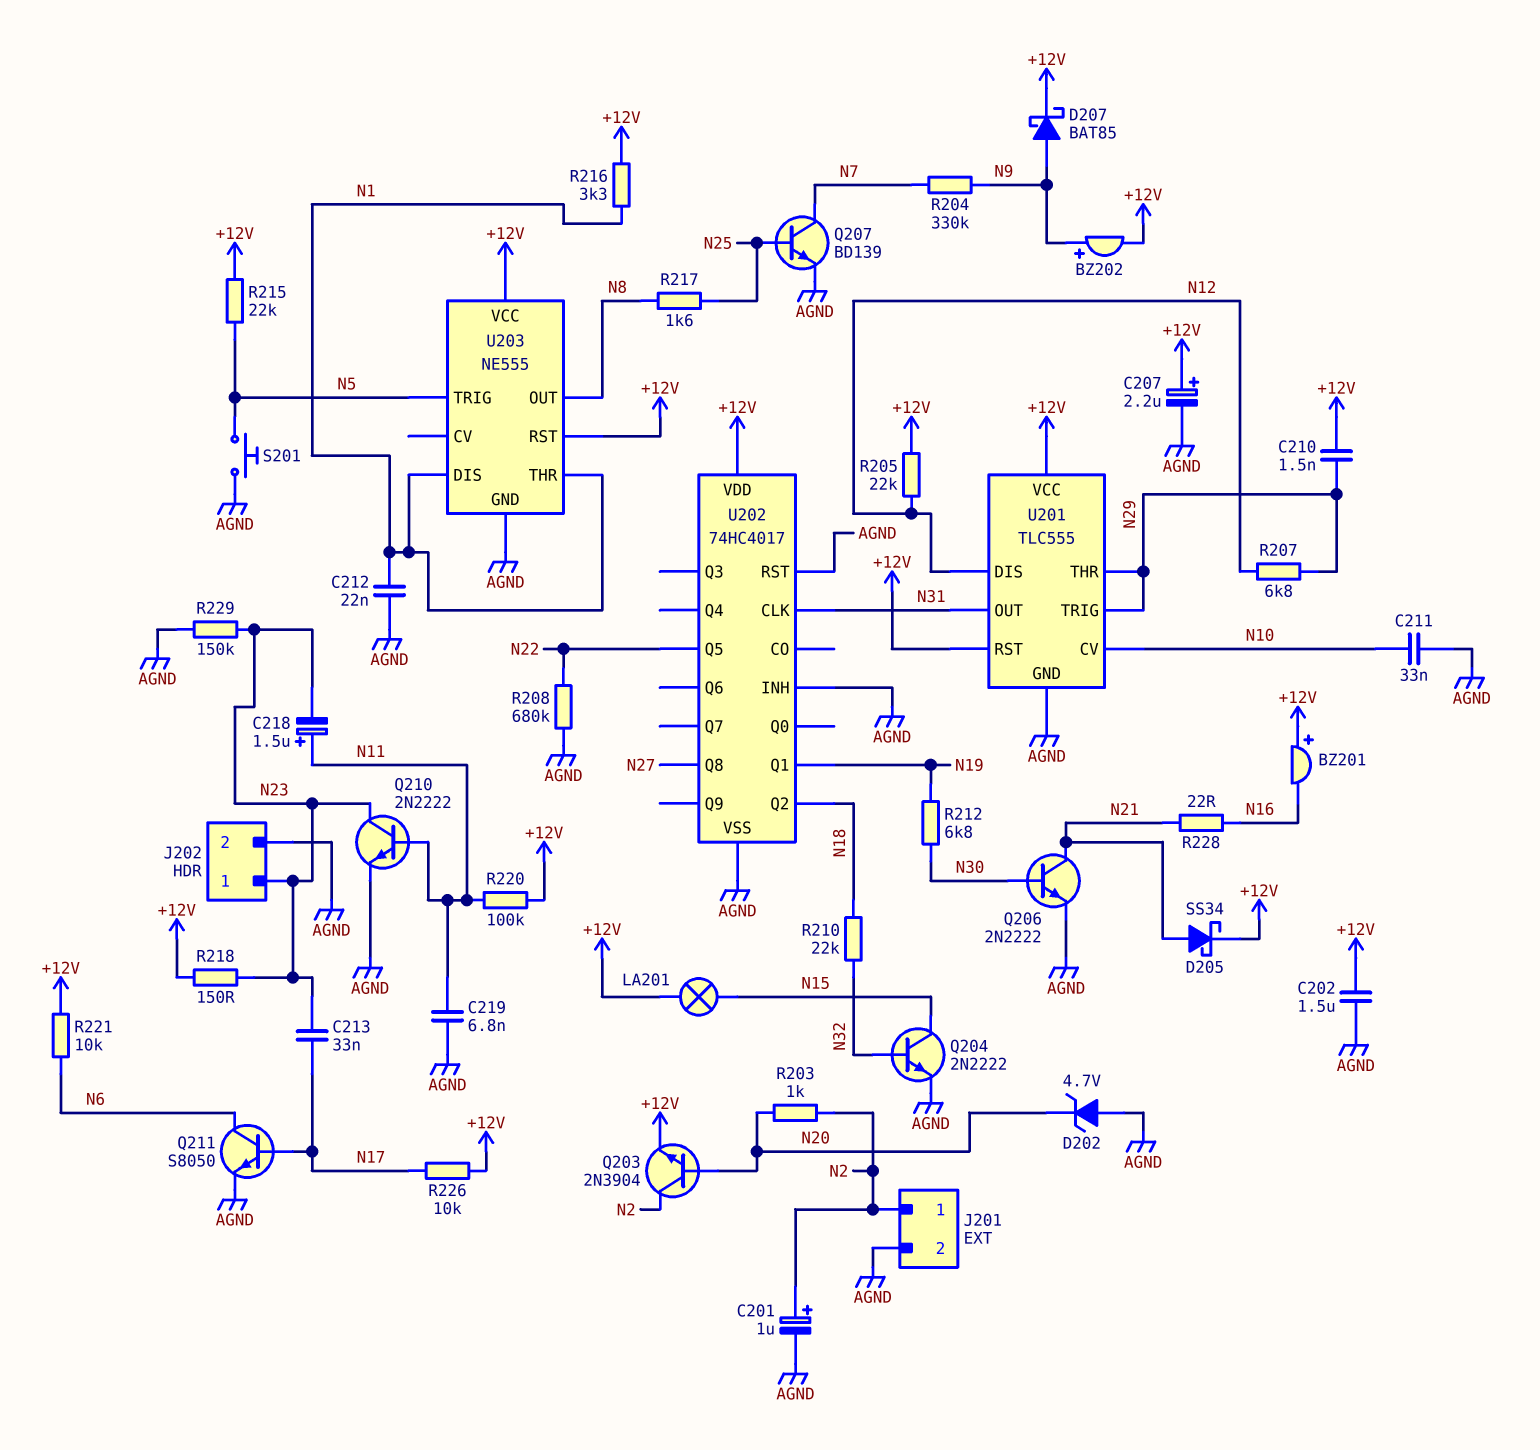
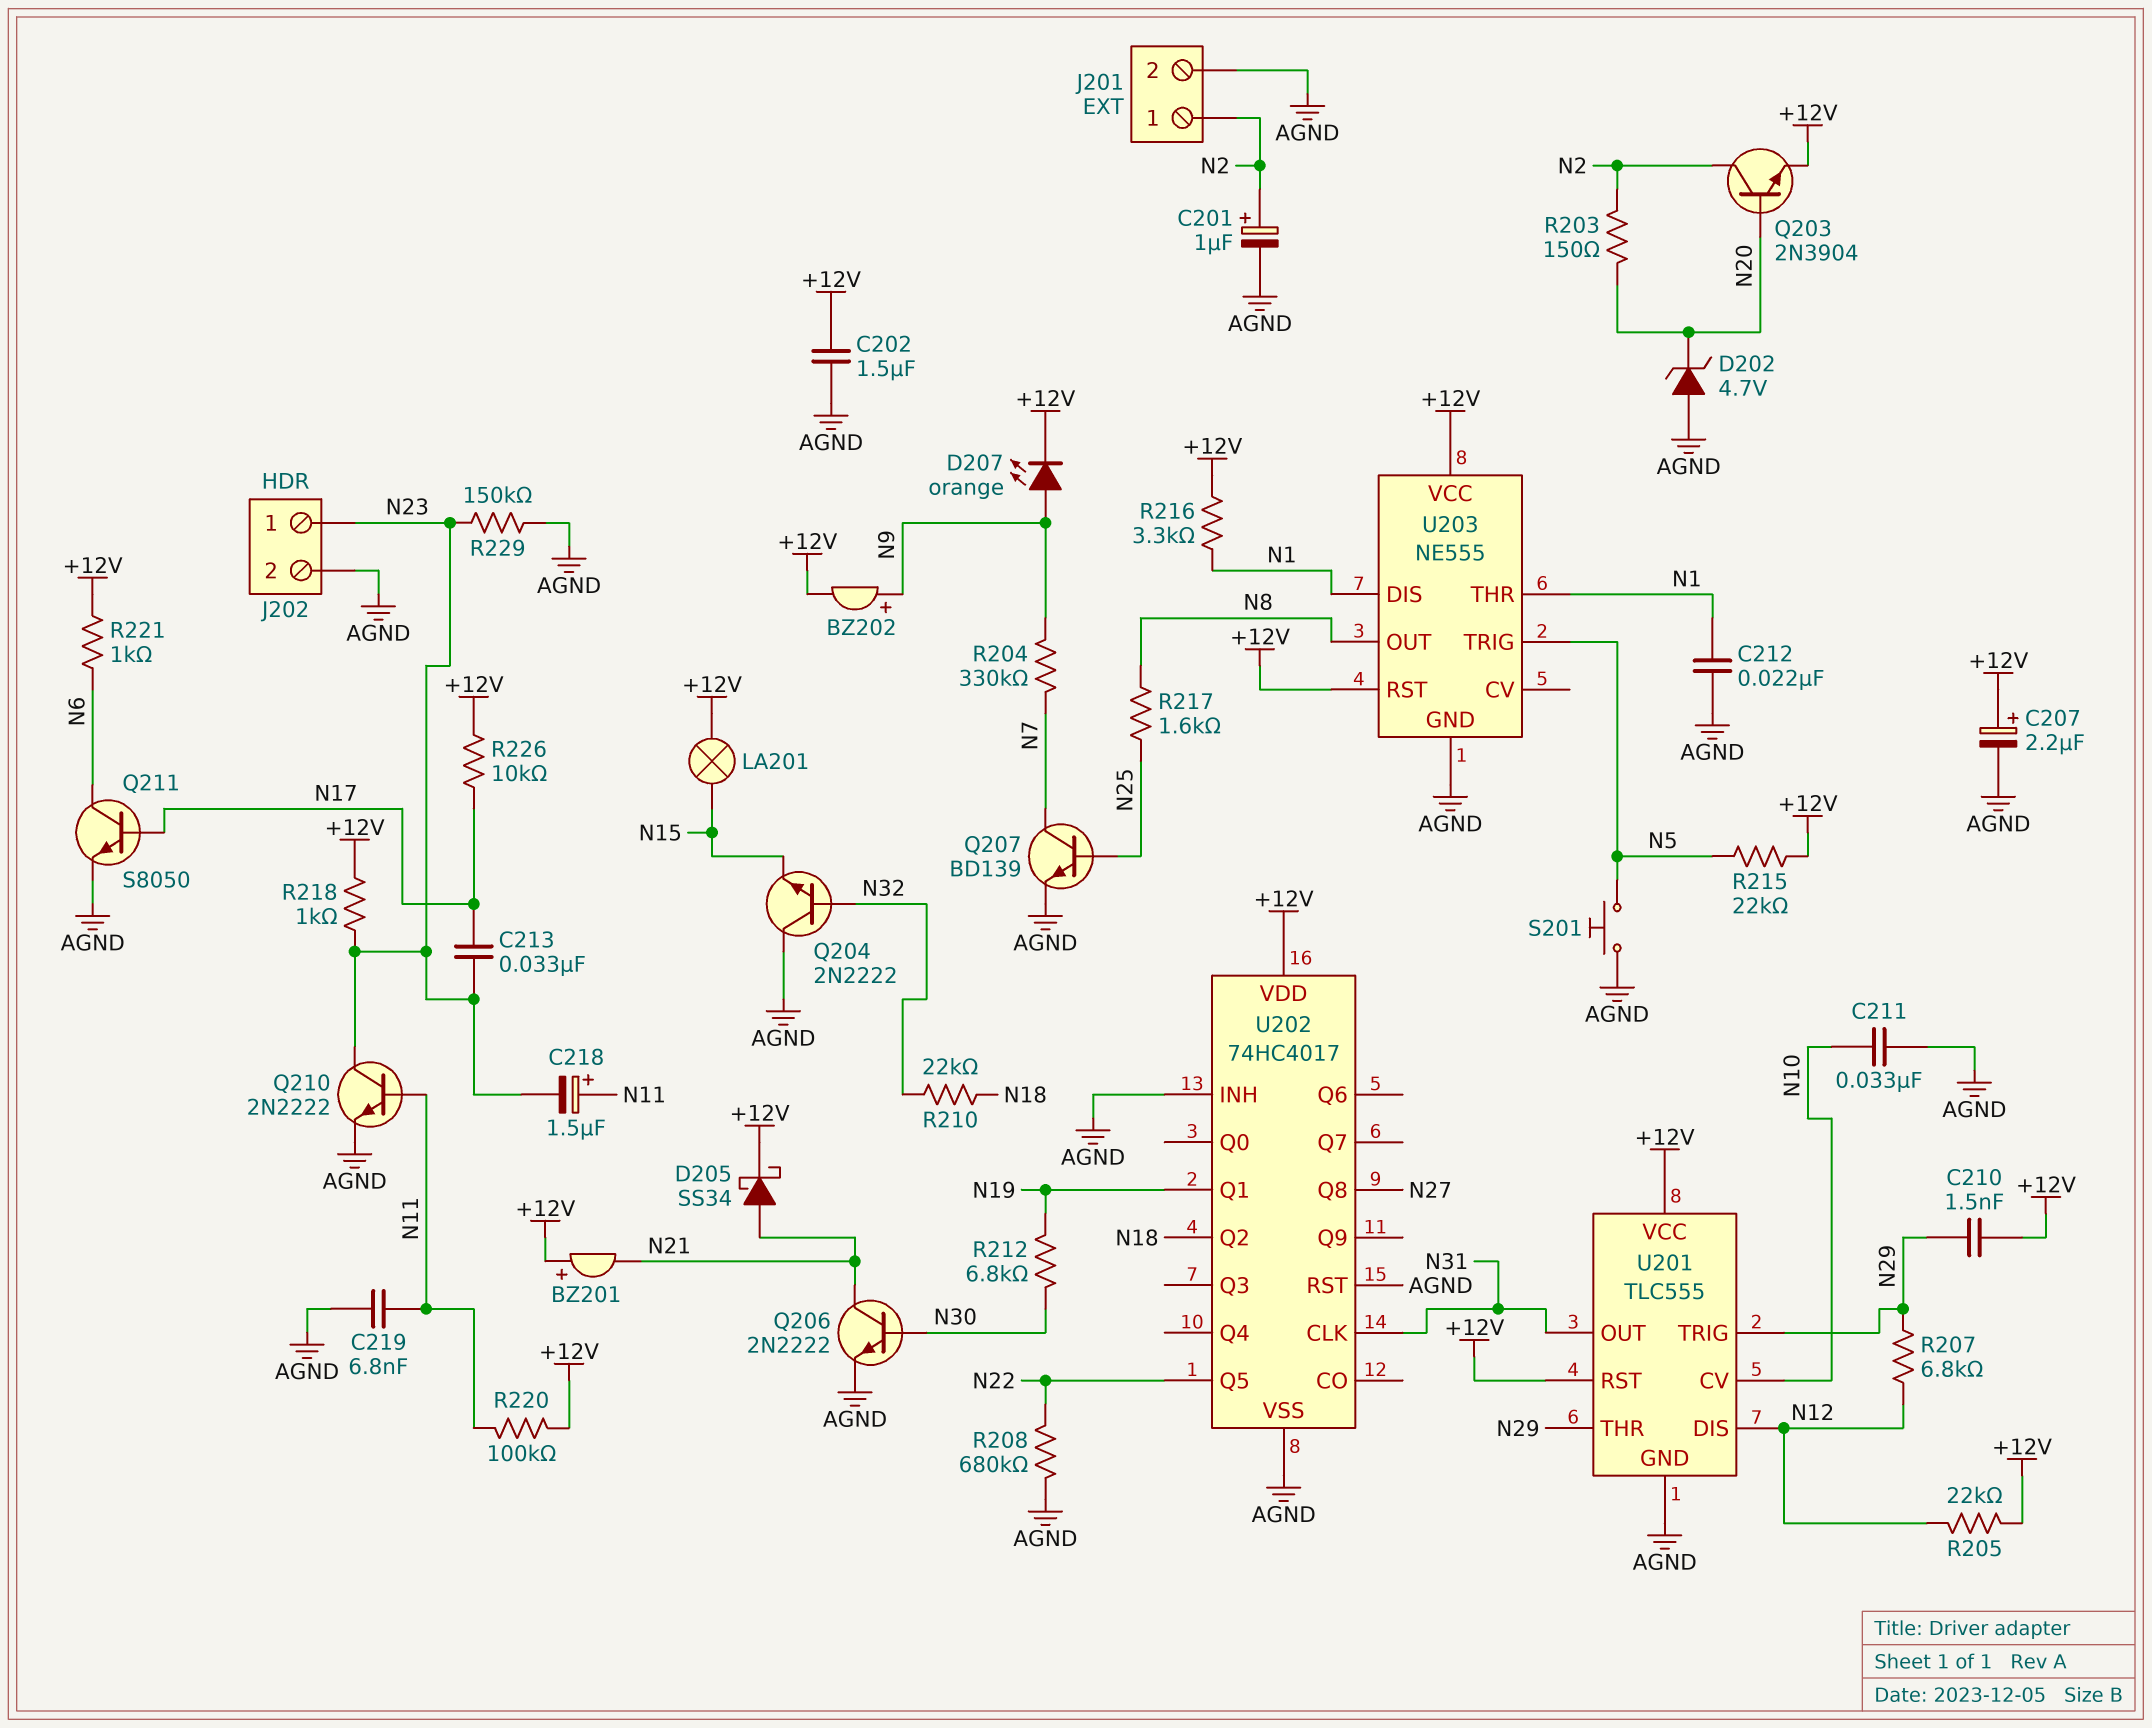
BZ201: buzzer (plus +12V, minus N16) -> buzzer (plus +12V, minus N21)
D207: schottky BAT85 (A N9, K +12V) -> LED orange (A N9, K +12V)
Q204: NPN 2N2222 (B N32, C N15, E AGND) -> NPN 2N2222 (B N32, C AGND, E N15)
R203: 1k (N2, N20) -> 150 (N2, N20)
R218: 150 (+12V, N23) -> 1k (+12V, N23)
R221: 10k (+12V, N6) -> 1k (+12V, N6)
R228: 22 (N16, N21) -> none

